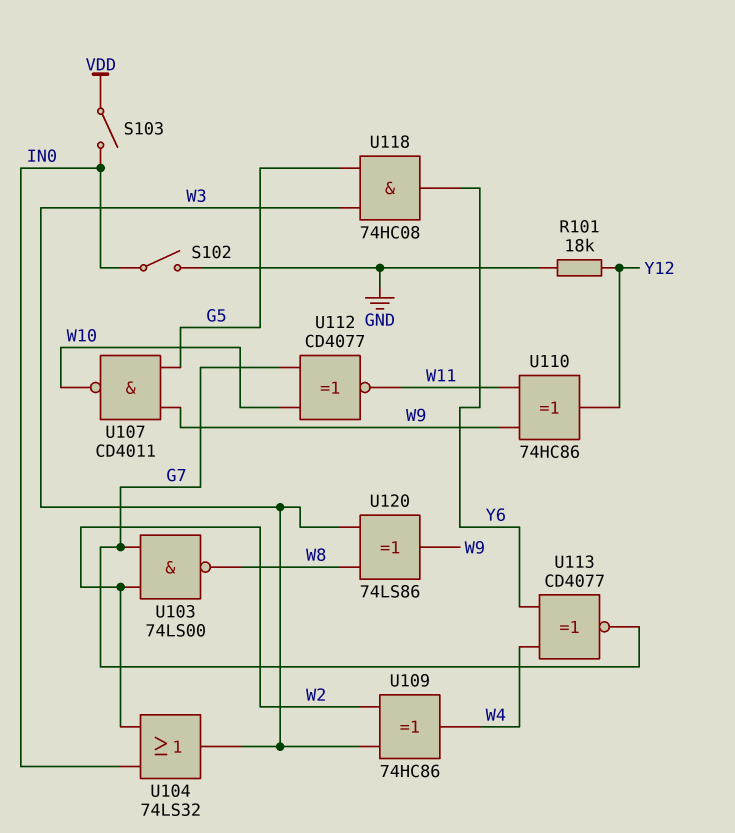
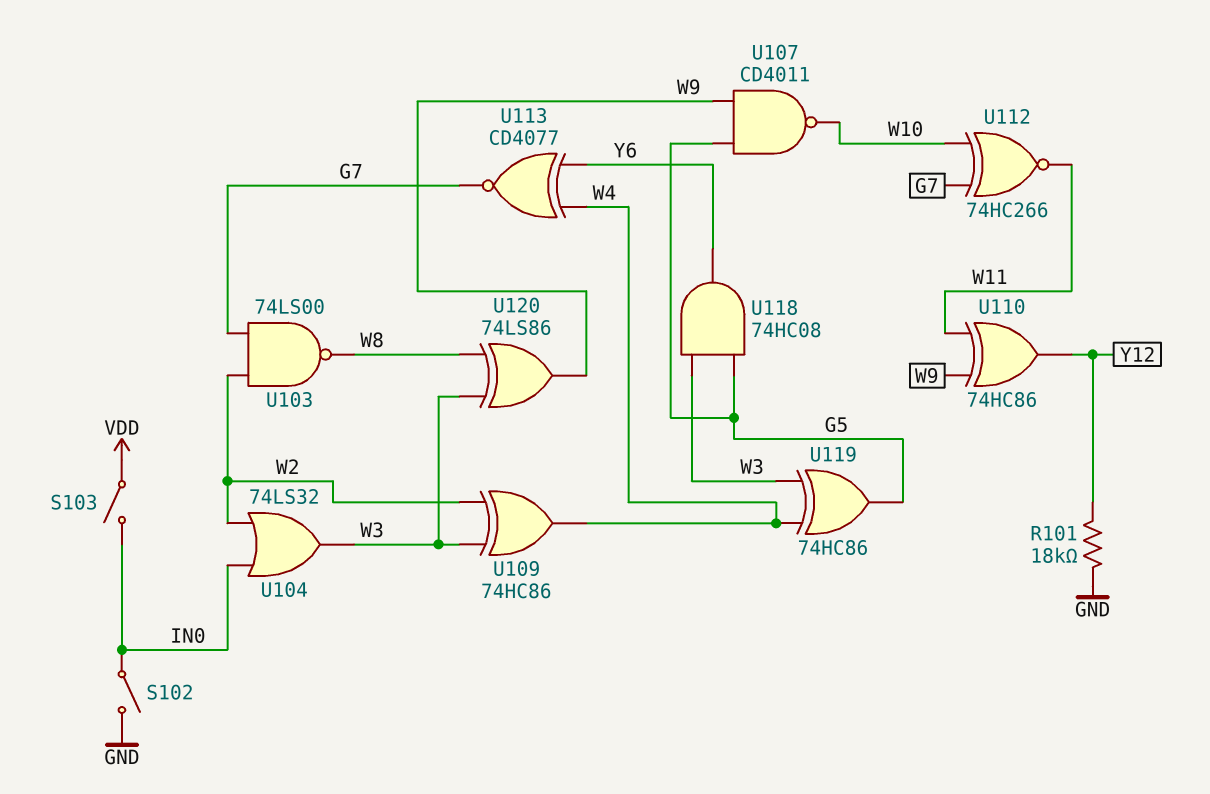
U112: XNOR CD4077 (in G7, in W10, out W11) -> XNOR 74HC266 (in G7, in W10, out W11)
U119: none -> XOR 74HC86 (in W3, in W4, out G5)

